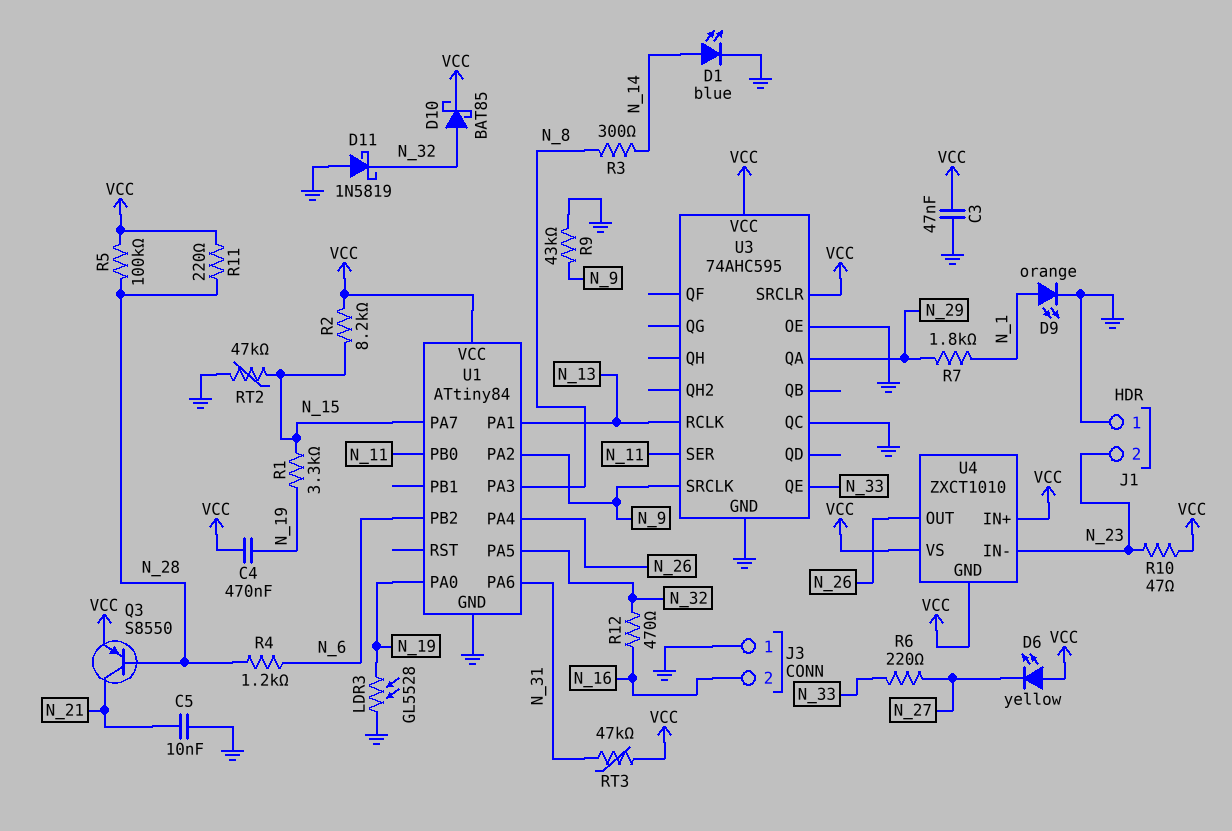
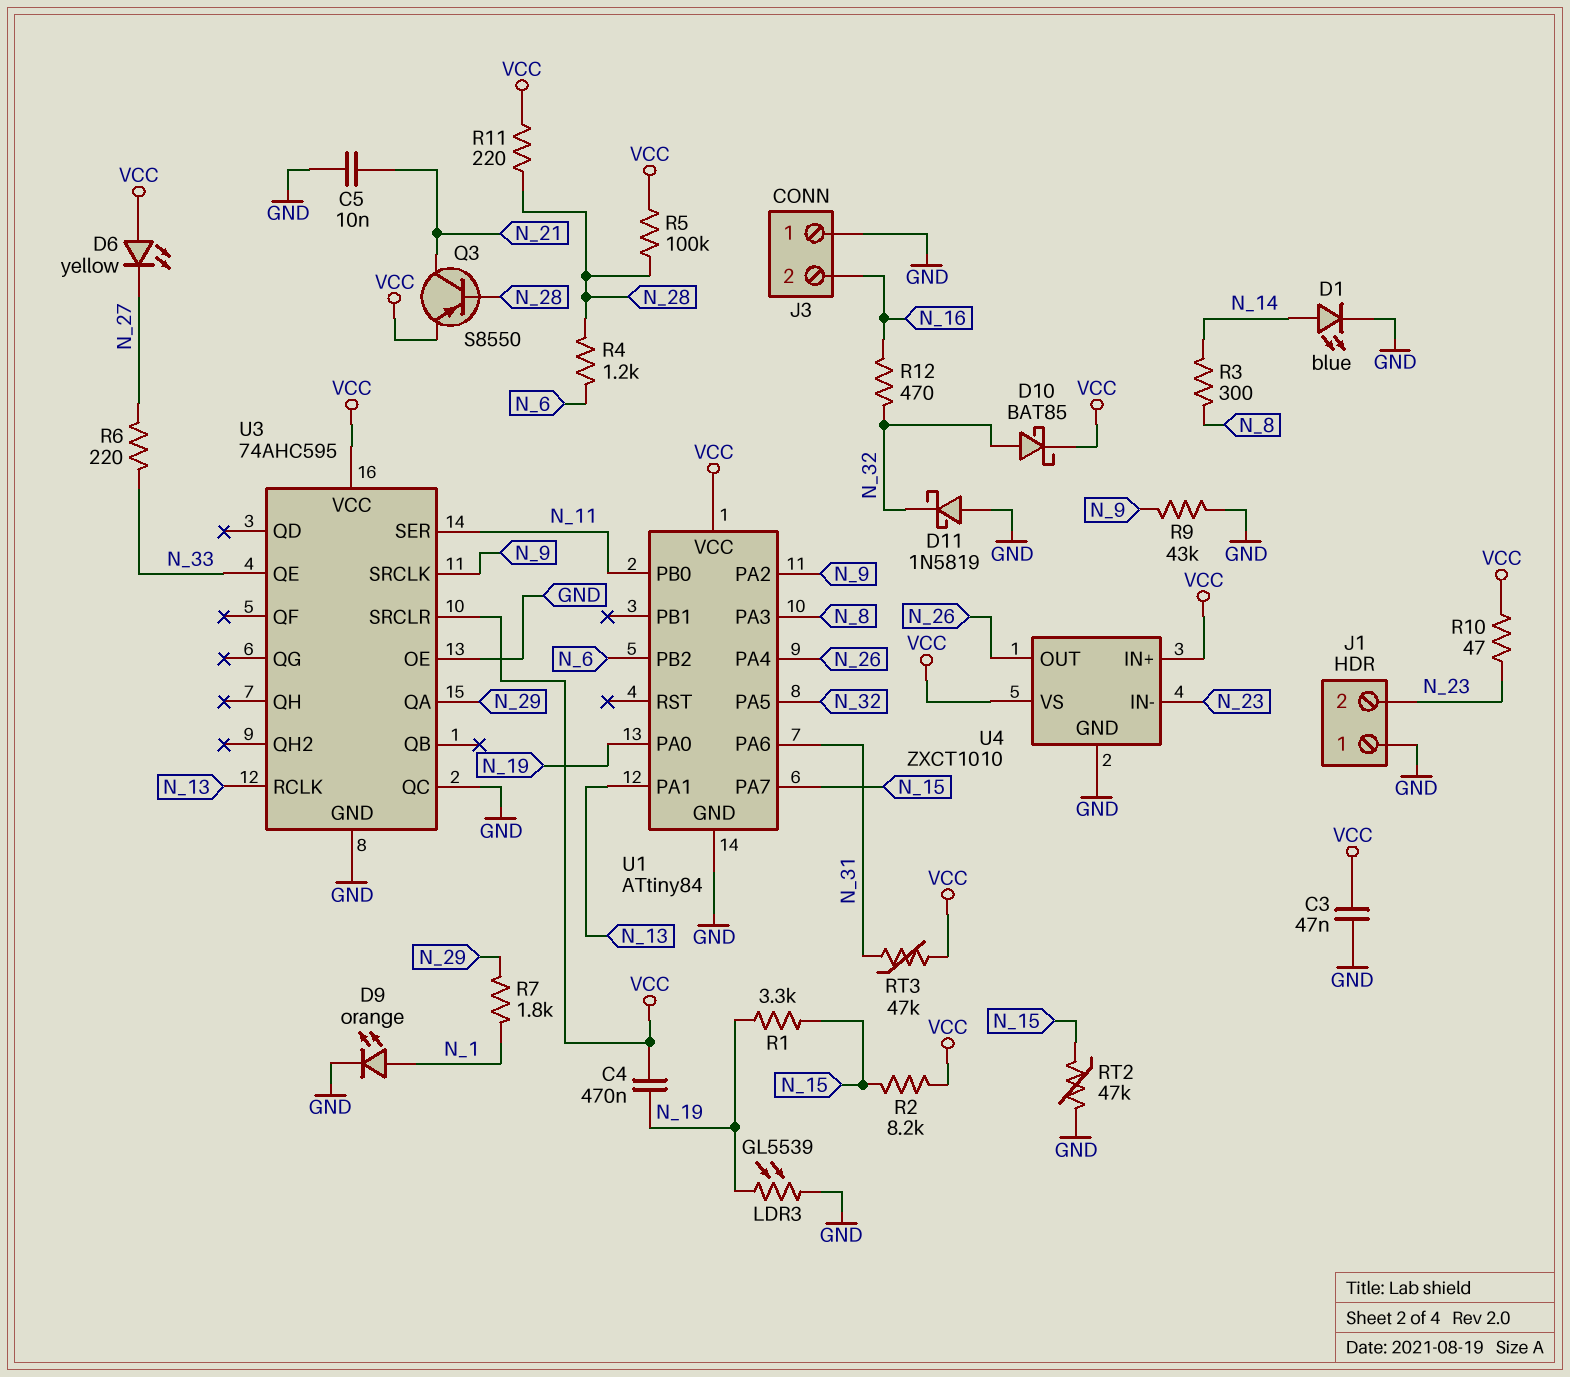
LDR3: GL5528 (GND, N_19) -> GL5539 (GND, N_19)
U4 pin GND: VCC -> GND

